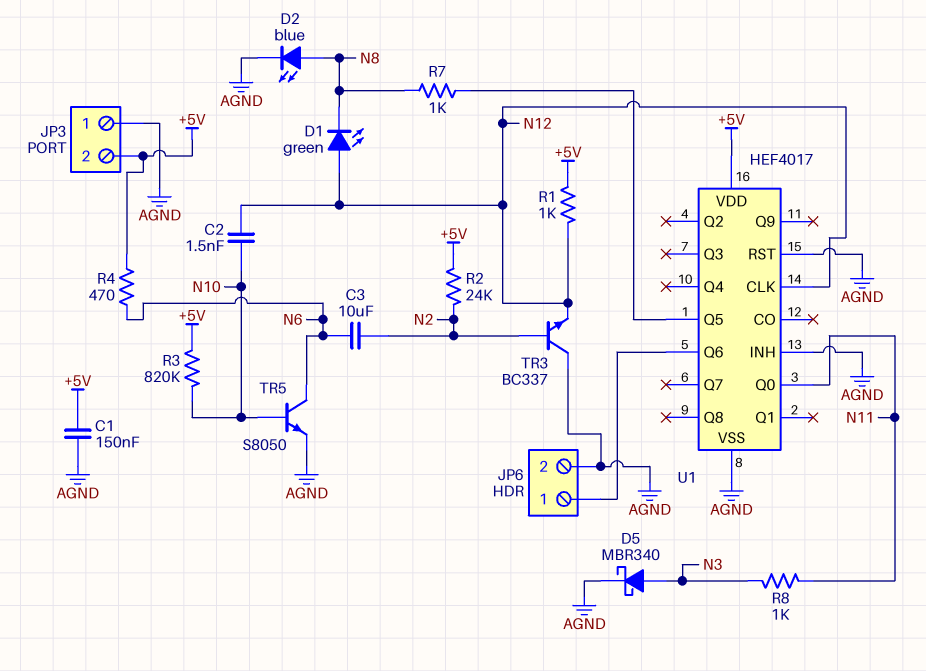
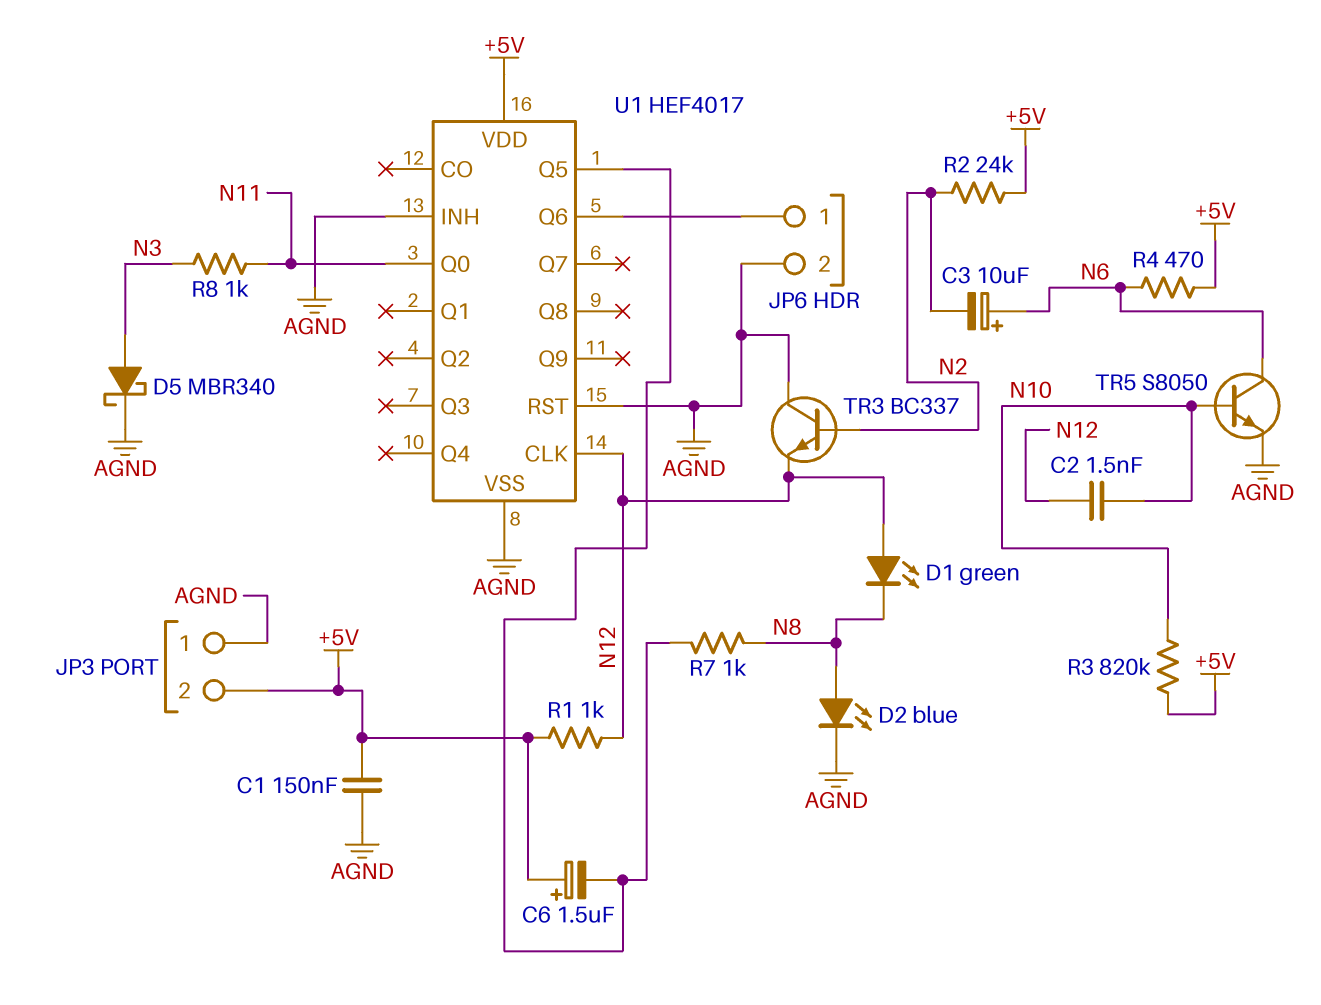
C3: 10uF (N2, N6) -> 10uF (plus N6, minus N2)
C6: none -> 1.5uF (plus +5V, minus U1/Q5)

